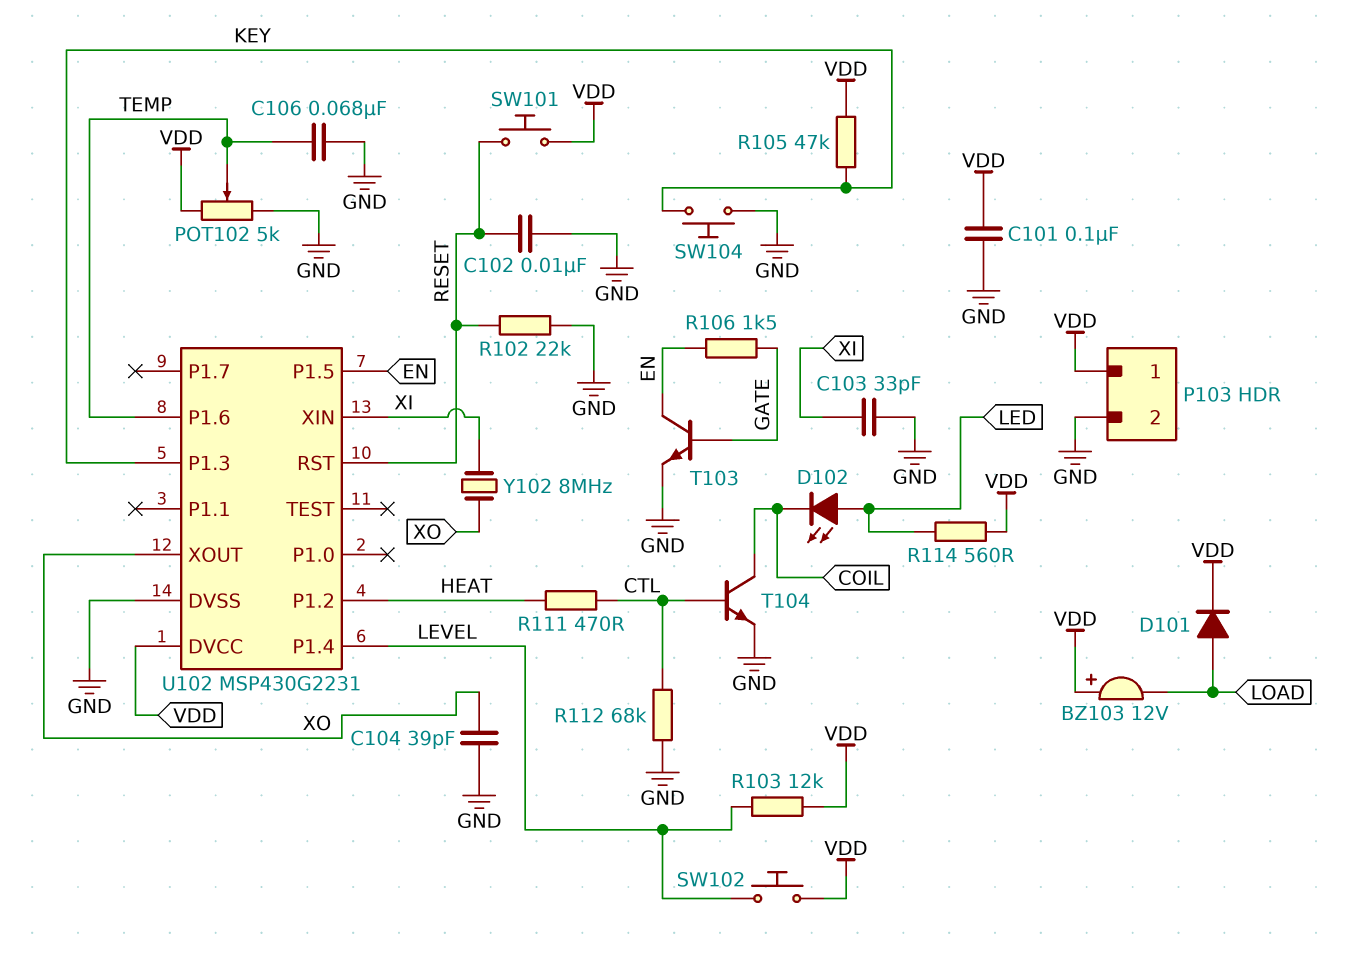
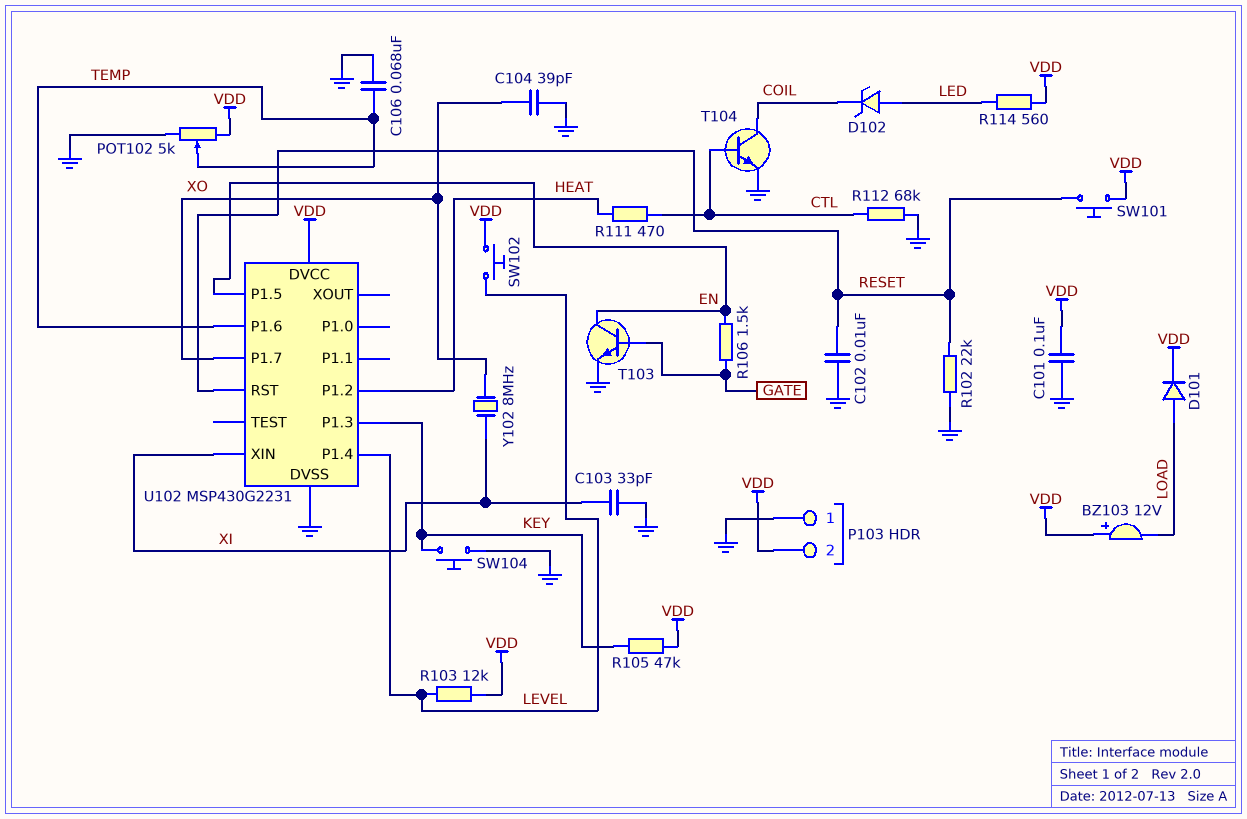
D102: LED (A LED, K COIL) -> zener (A LED, K COIL)
P103 pin 1: VDD -> GND
P103 pin 2: GND -> VDD
U102 pin P1.7: none -> XO
U102 pin XOUT: XO -> none

